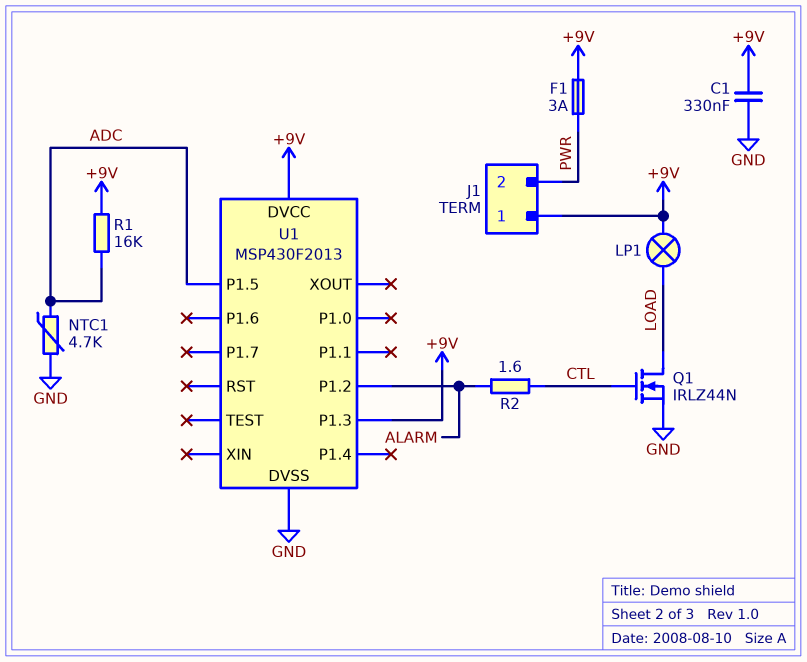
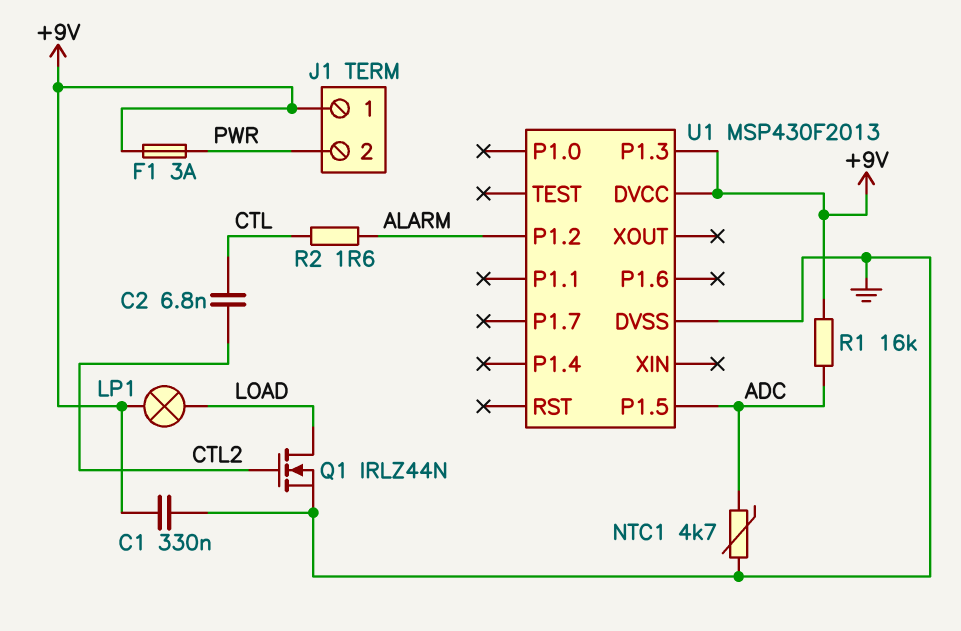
C2: none -> 6.8nF (CTL, CTL2)
Q1: NMOS IRLZ44N (G CTL, D LOAD, S GND) -> NMOS IRLZ44N (G CTL2, D LOAD, S GND)

